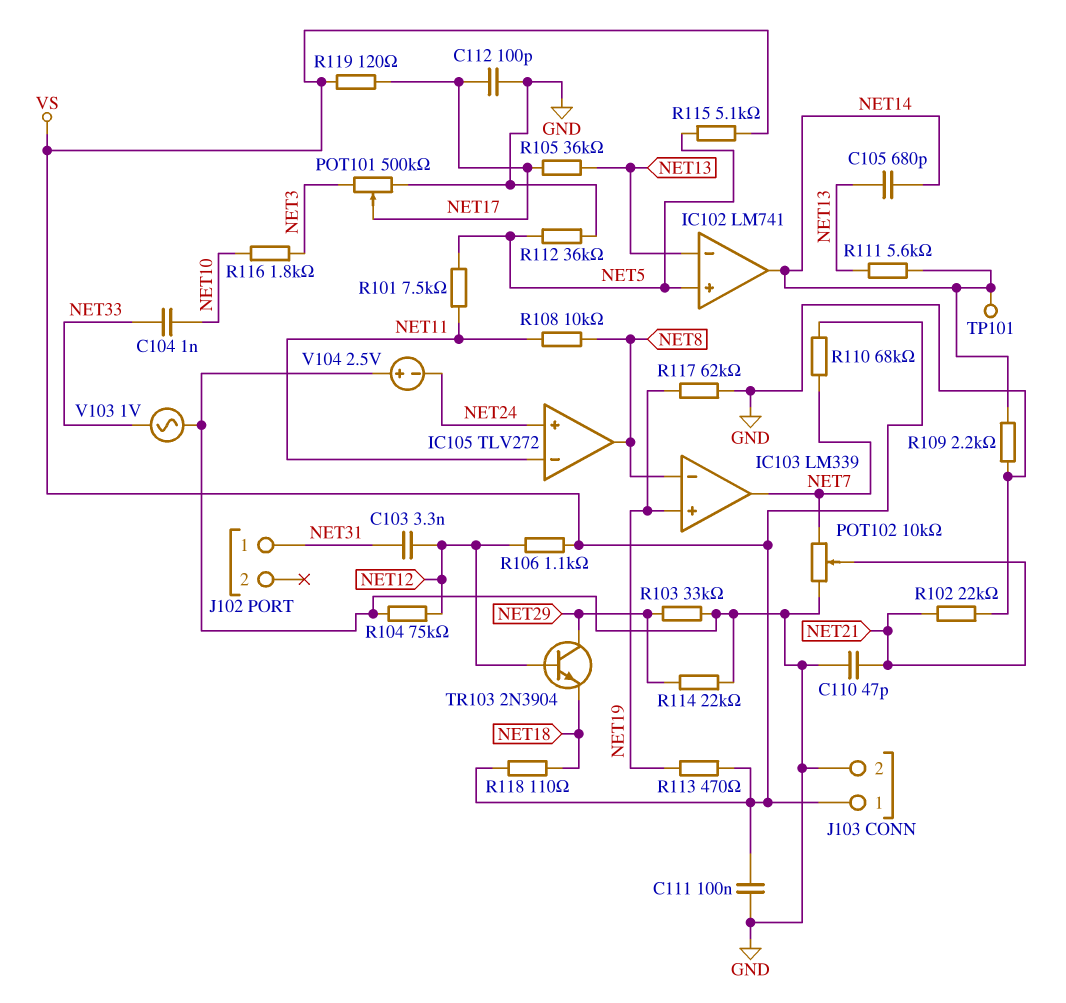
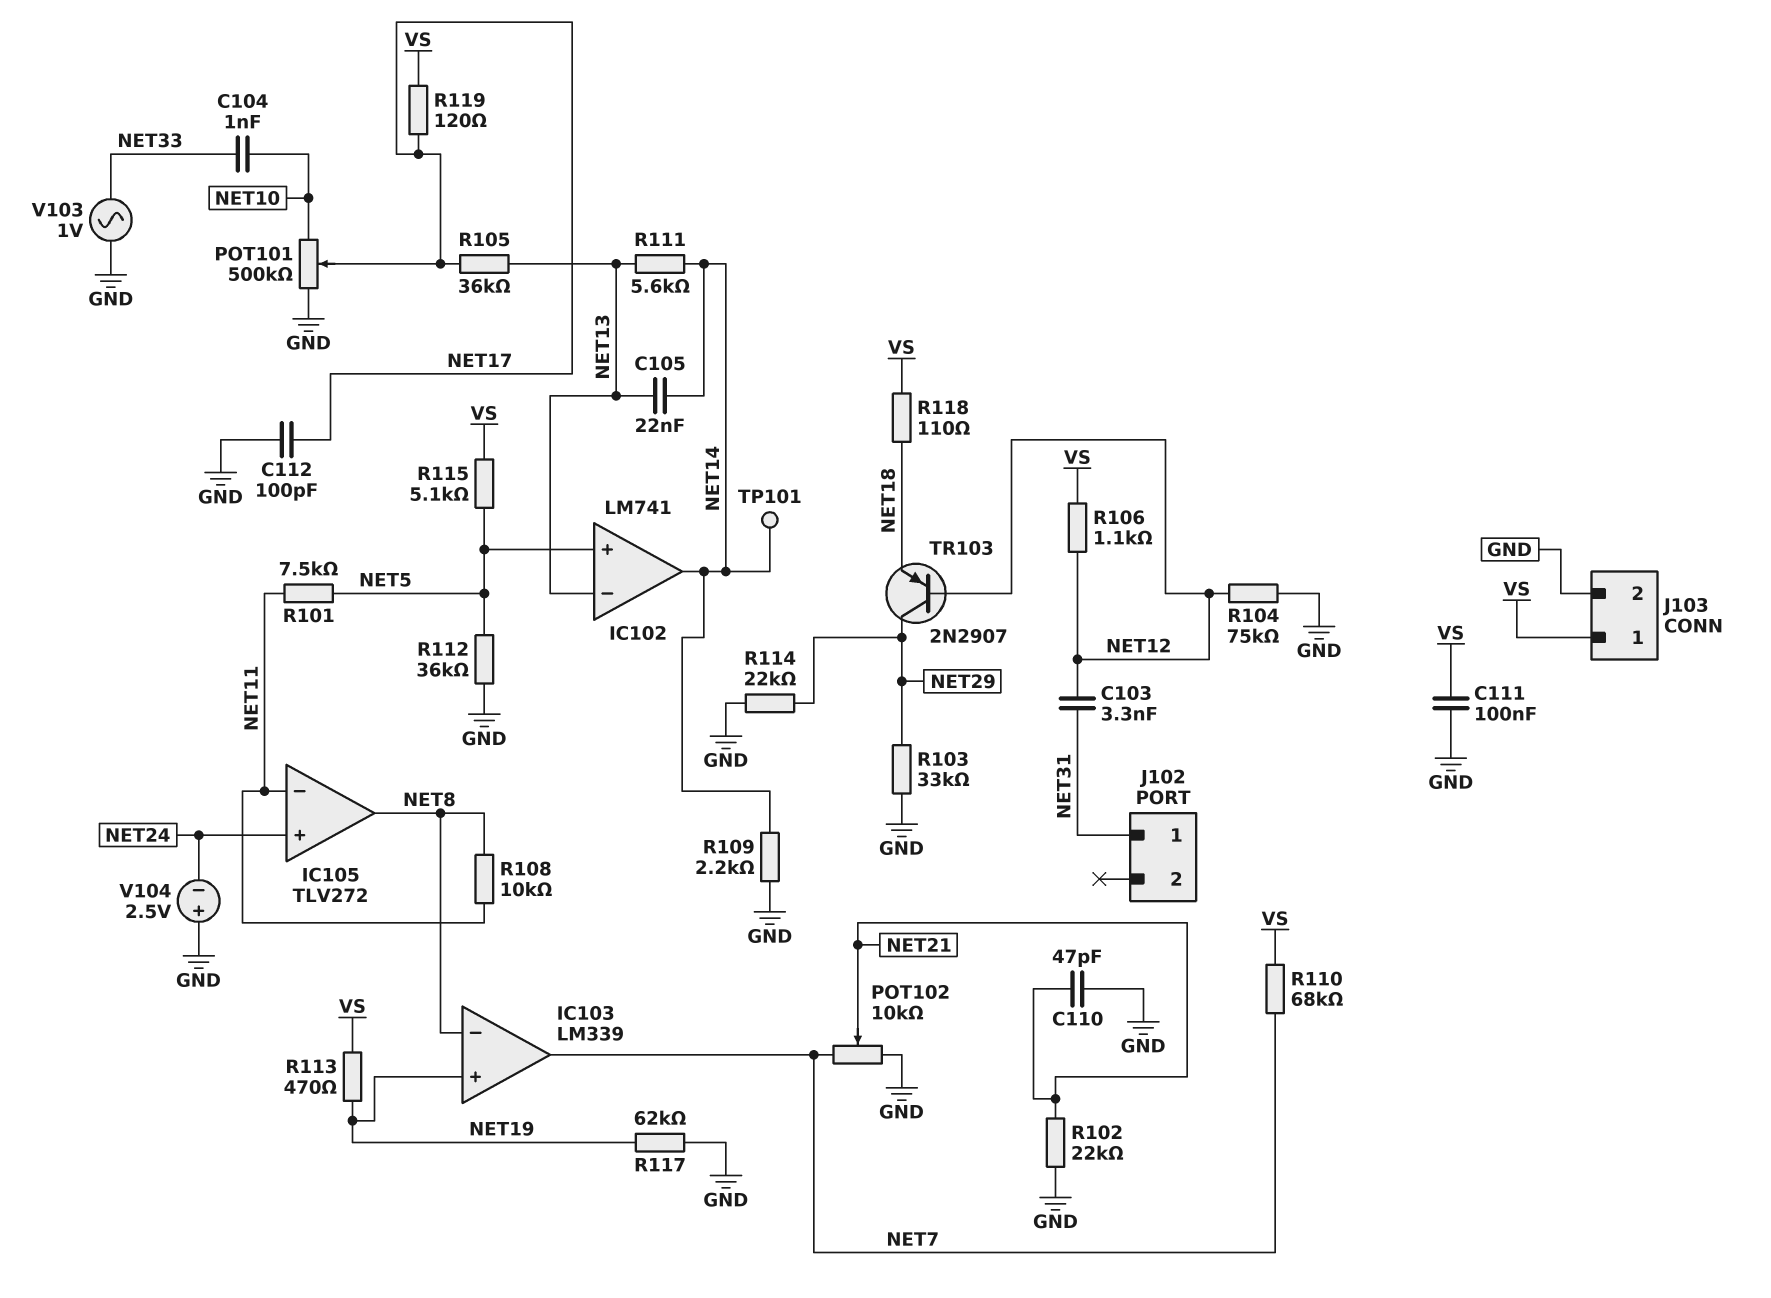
C105: 680pF (NET13, NET14) -> 22nF (NET13, NET14)
POT101: 500k (GND, NET3, wiper NET17) -> 500k (GND, NET10, wiper NET17)
R116: 1.8k (NET3, NET10) -> none
TR103: NPN 2N3904 (B NET12, C NET29, E NET18) -> PNP 2N2907 (B NET12, C NET29, E NET18)

